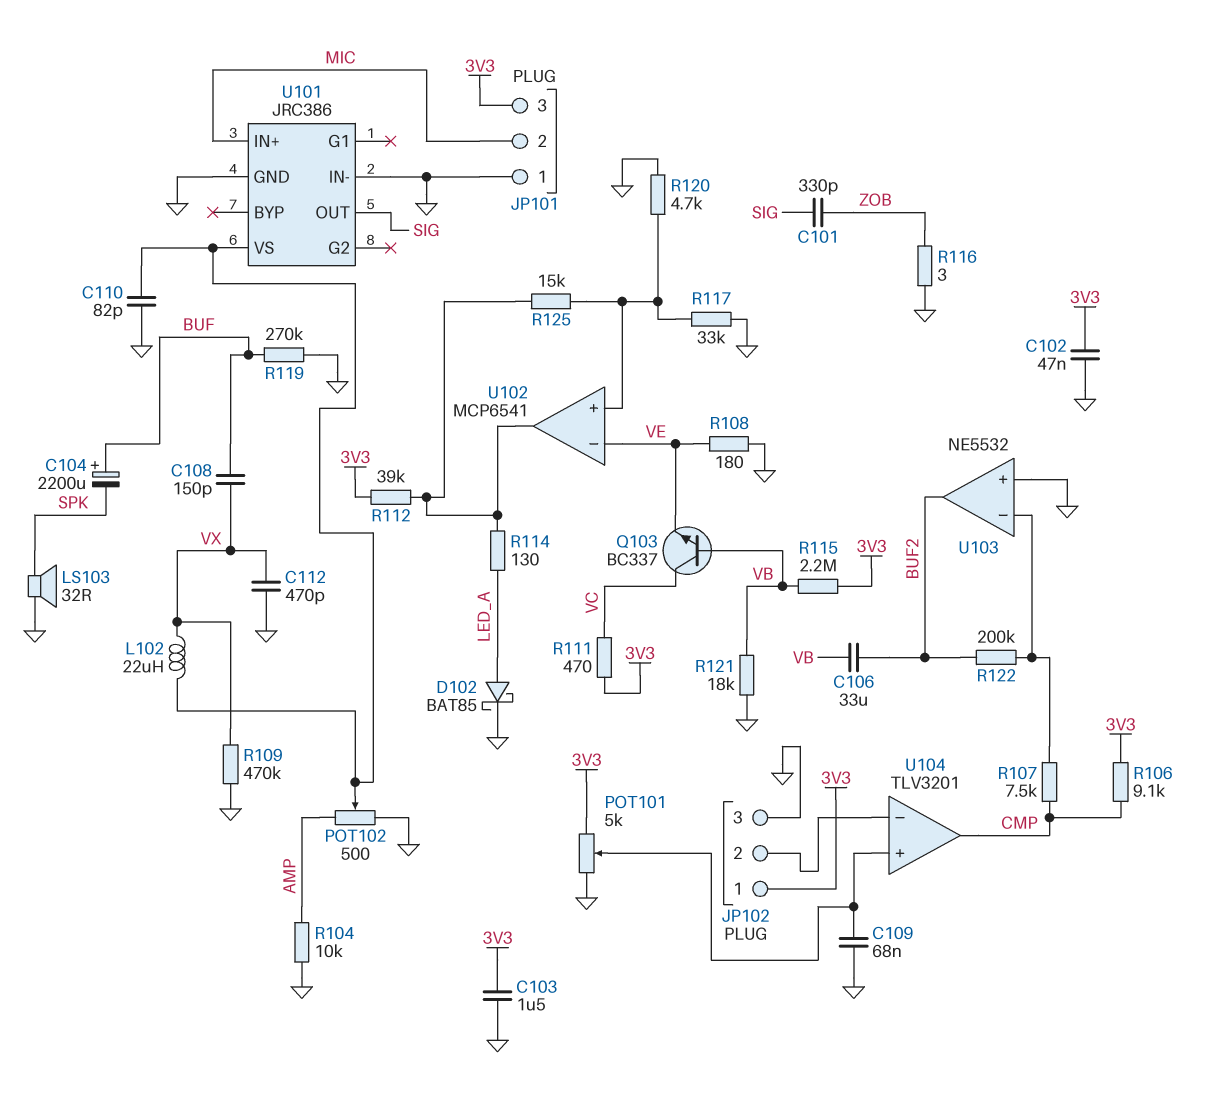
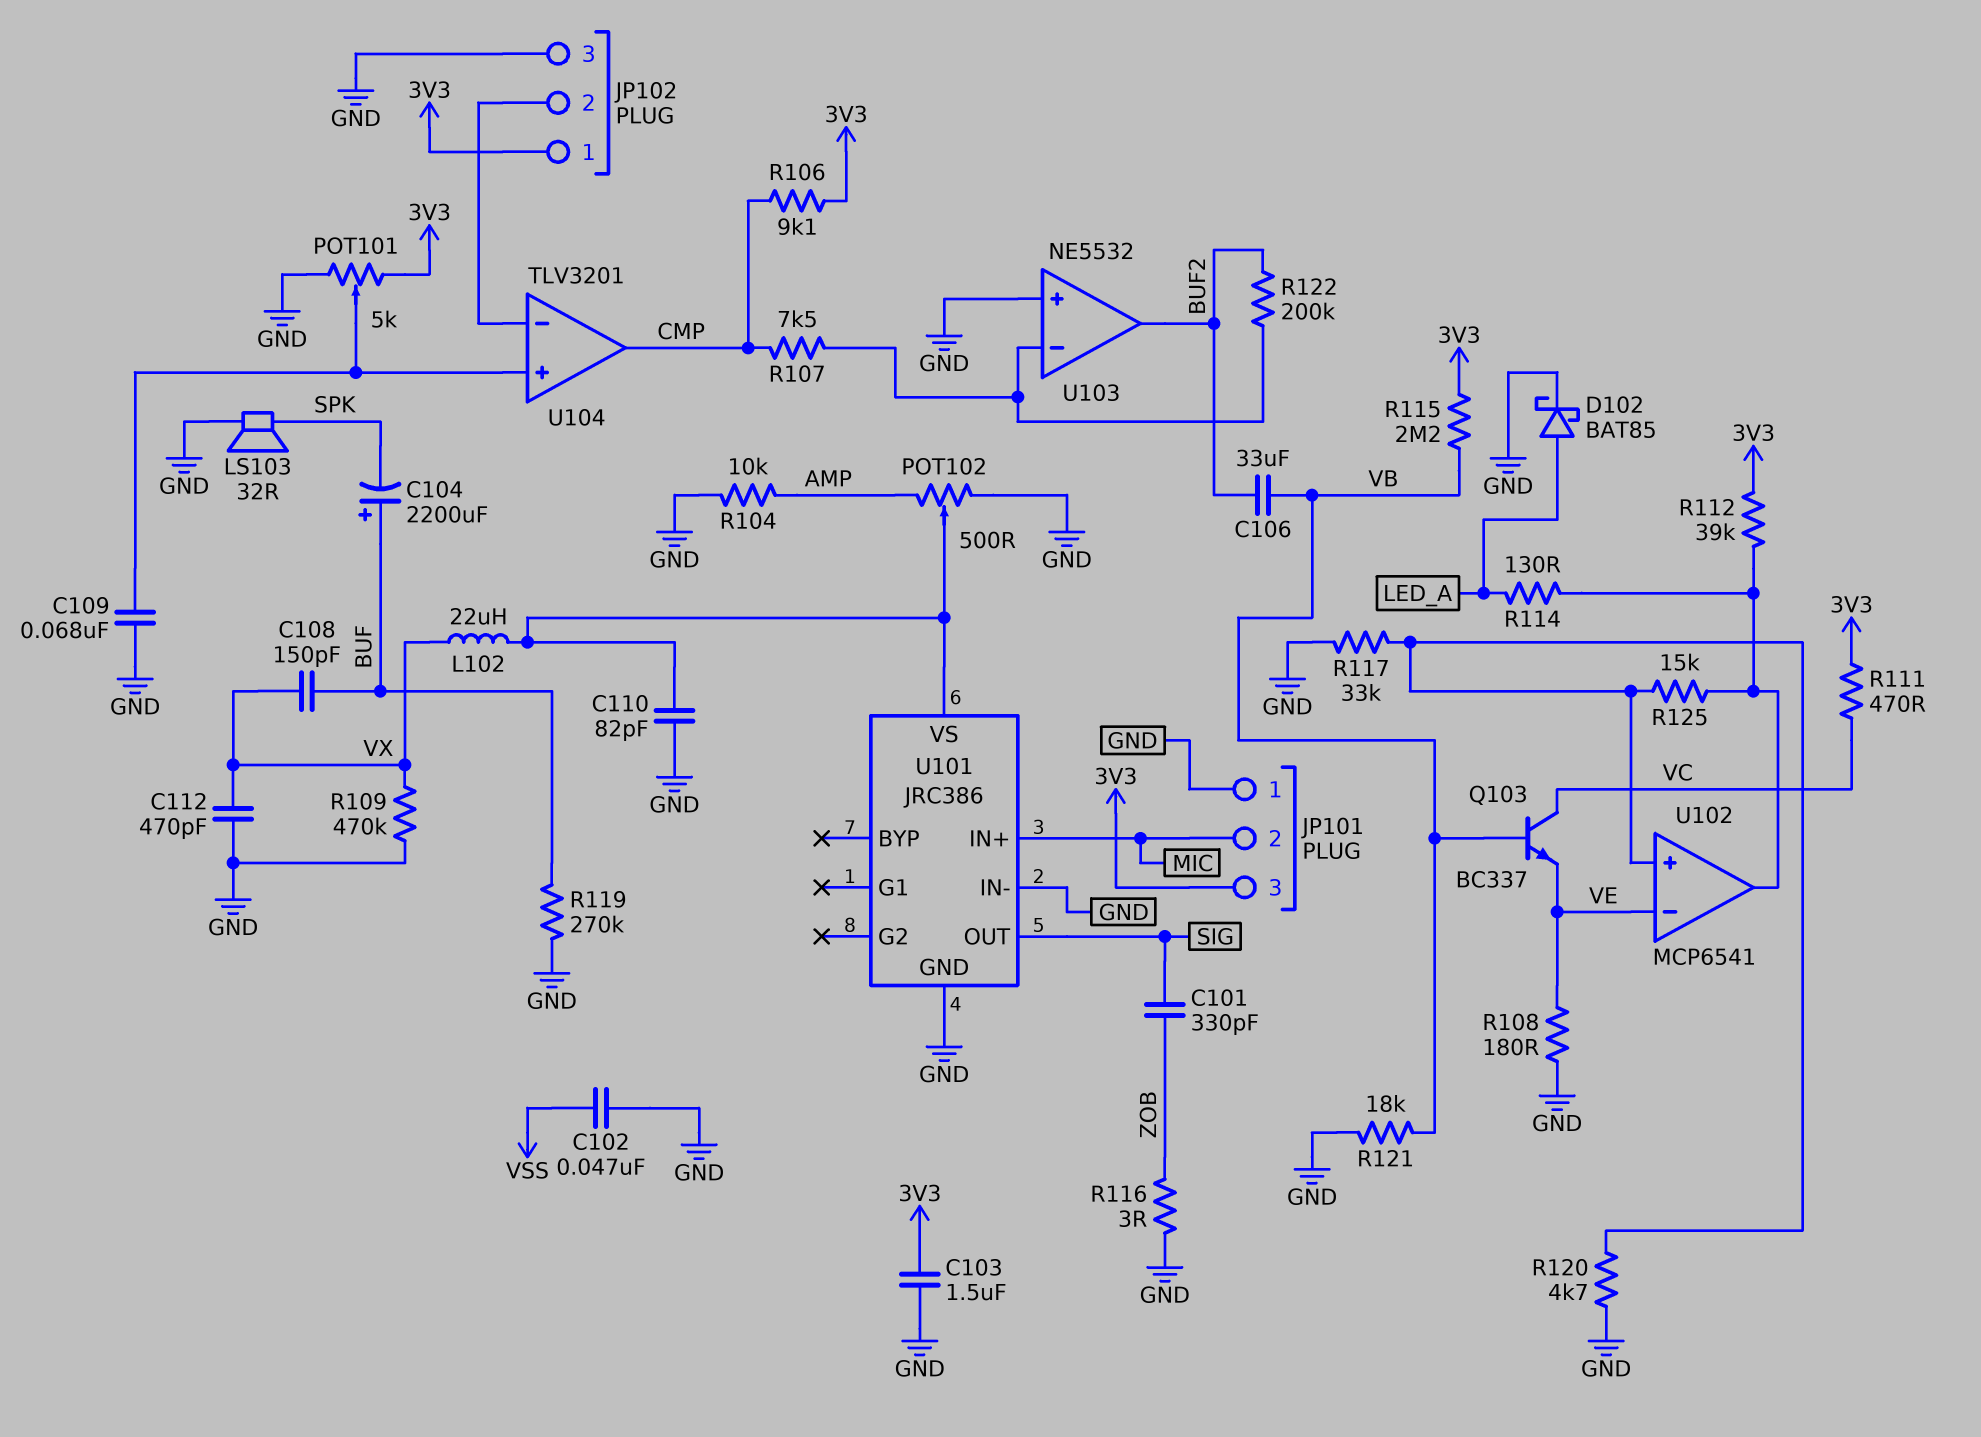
C102: 47nF (3V3, GND) -> 47nF (GND, VSS)

